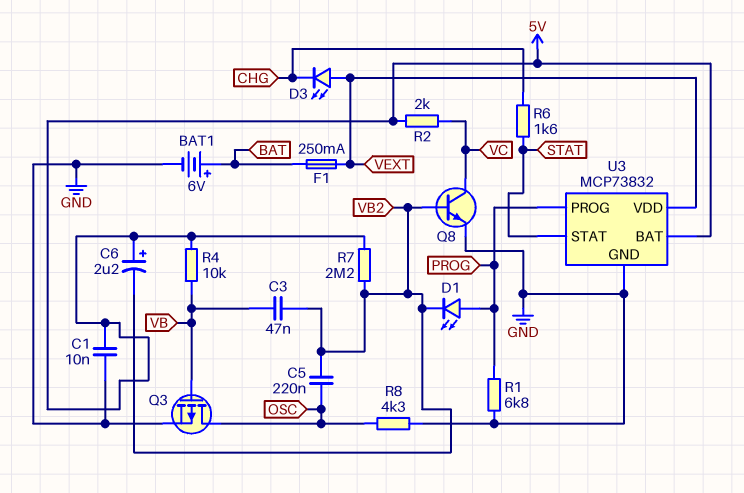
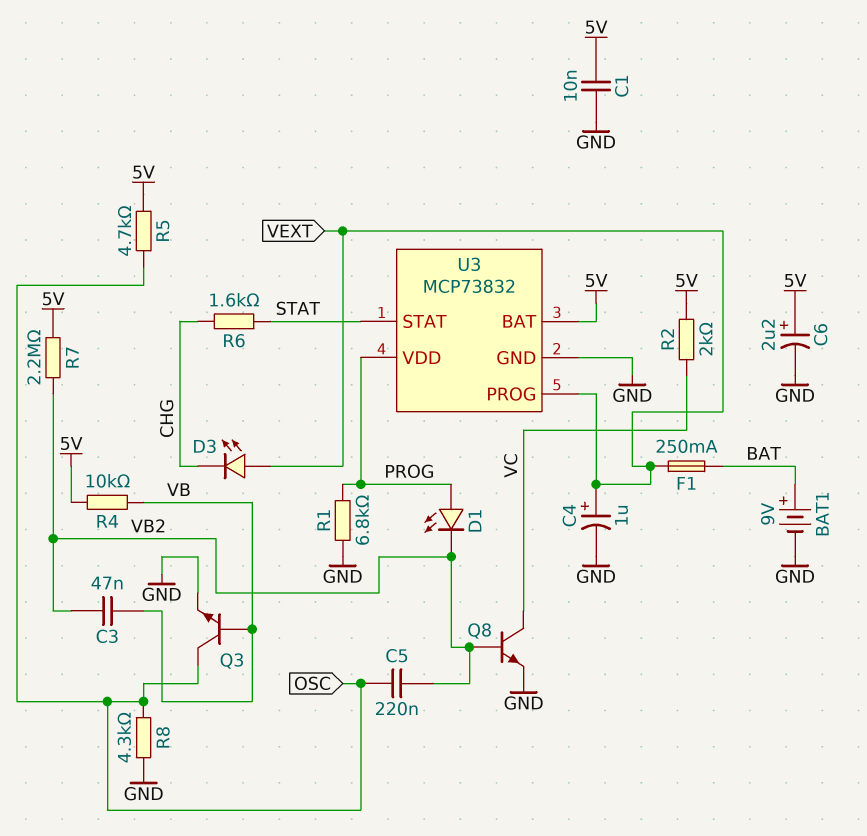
BAT1: 6V (plus BAT, minus GND) -> 9V (plus BAT, minus GND)
C4: none -> 1uF (plus VEXT, minus GND)
C6: 2.2uF (plus 5V, minus VB2) -> 2.2uF (plus 5V, minus GND)
Q3: PMOS (G VB, D OSC, S GND) -> NPN (B VB, C OSC, E GND)
R5: none -> 4.7k (5V, OSC)
U3 pin PROG: PROG -> VEXT
U3 pin VDD: VEXT -> PROG

